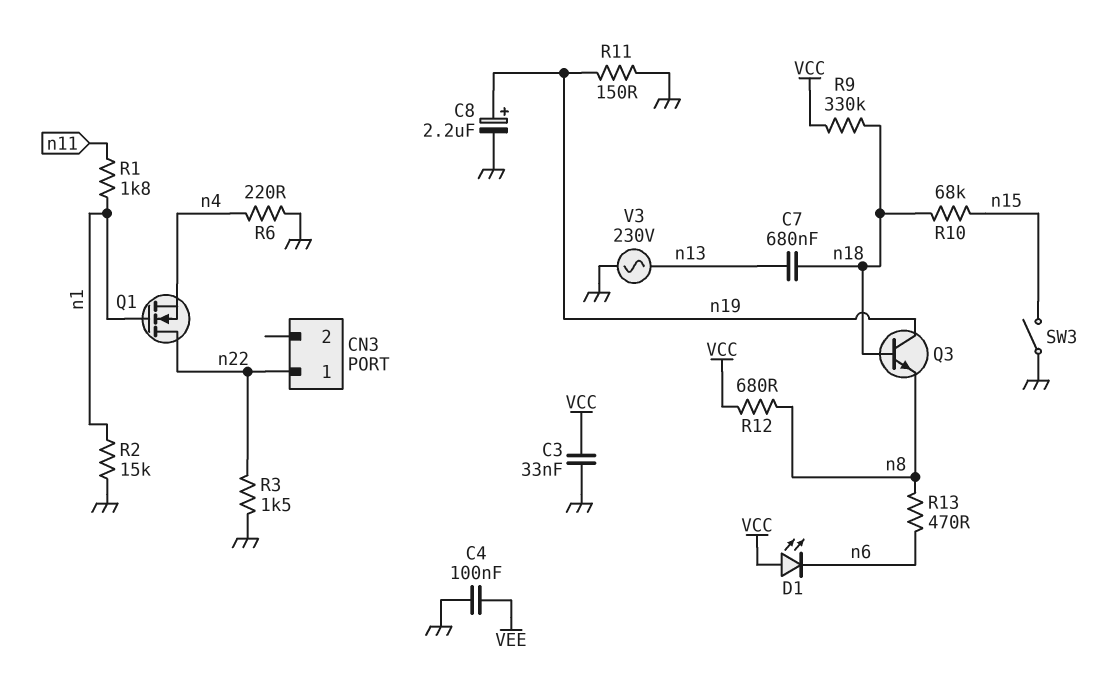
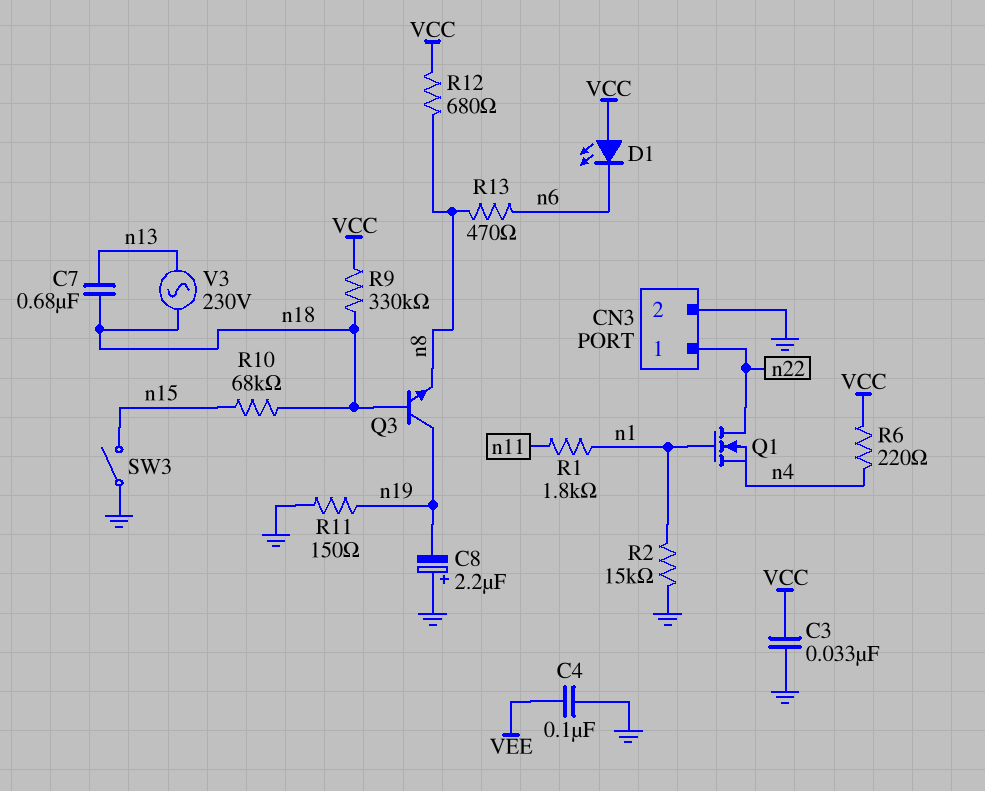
C8: 2.2uF (plus n19, minus GND) -> 2.2uF (plus GND, minus n19)
CN3 pin 2: none -> GND
R3: 1.5k (GND, n22) -> none
R6: 220 (GND, n4) -> 220 (VCC, n4)
V3: AC 230V (GND, n13) -> AC 230V (n13, n18)

